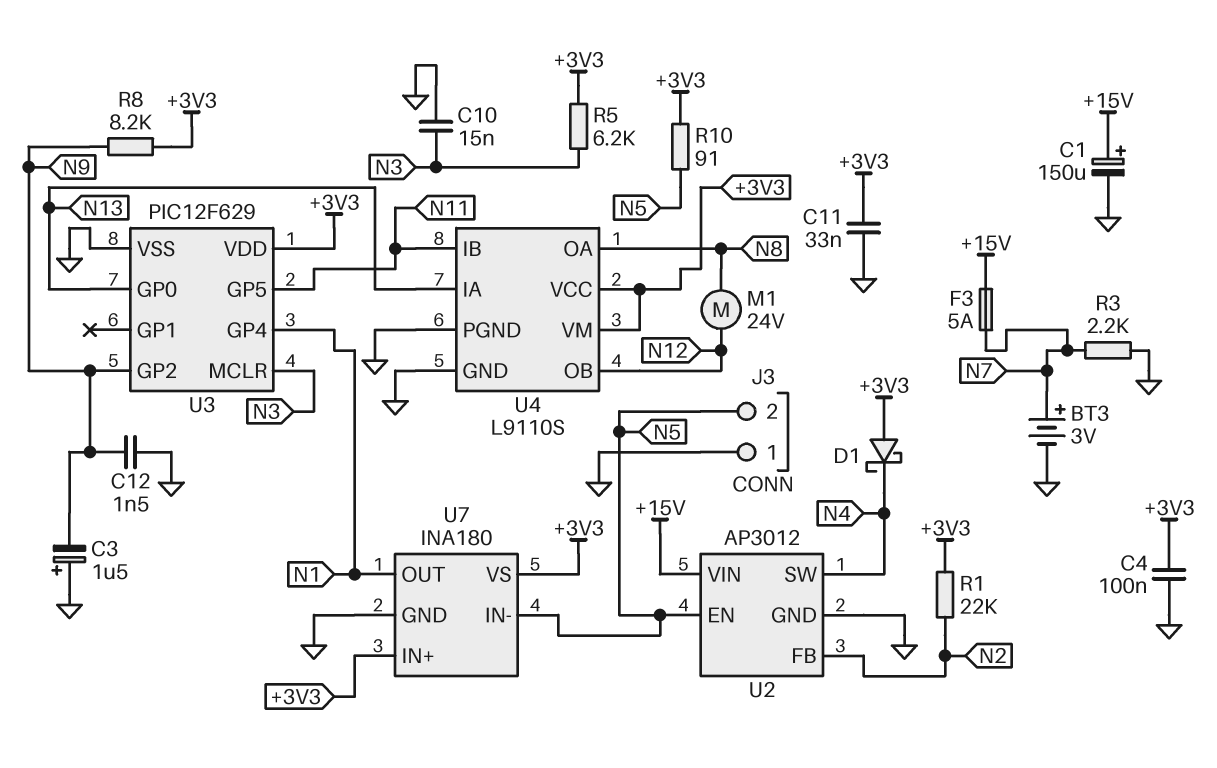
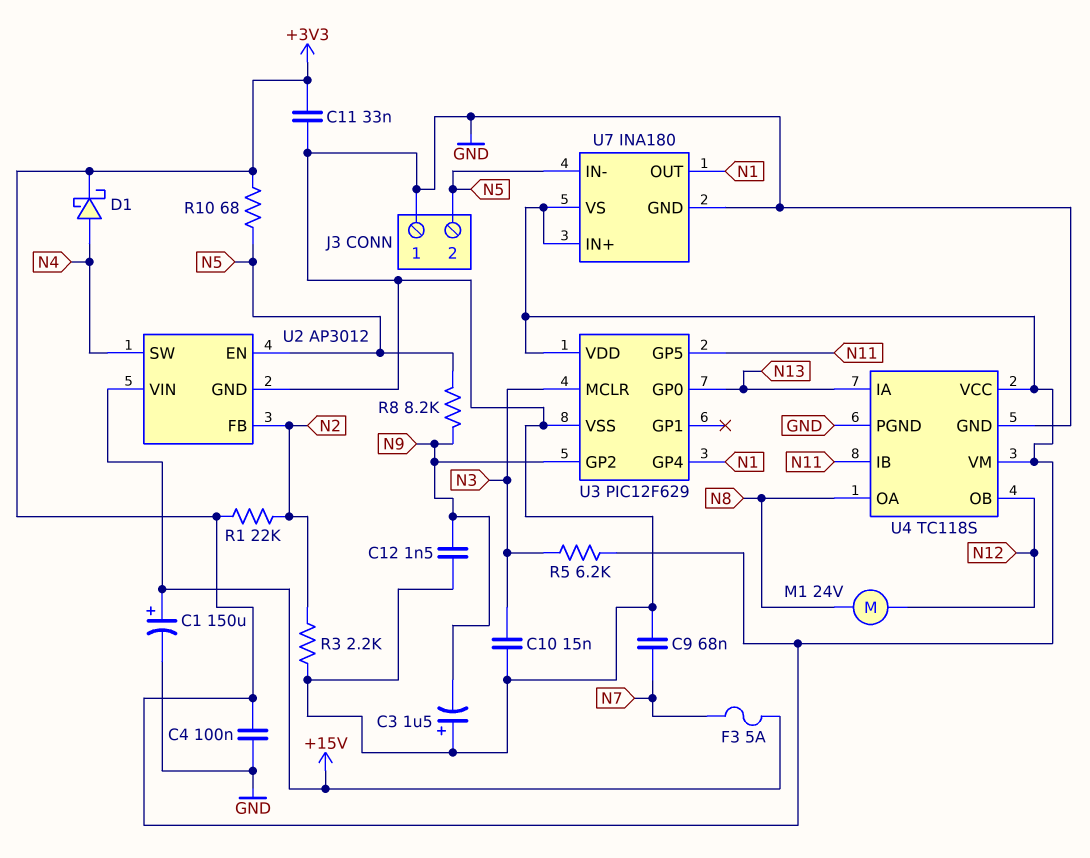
BT3: 3V (plus N7, minus GND) -> none
C9: none -> 68nF (GND, N7)
D1: schottky (A +3V3, K N4) -> schottky (A N4, K +3V3)
R3: 2.2k (GND, N7) -> 2.2k (GND, N2)
R8: 8.2k (+3V3, N9) -> 8.2k (N5, N9)
R10: 91 (+3V3, N5) -> 68 (+3V3, N5)
U4: L9110S -> TC118S

